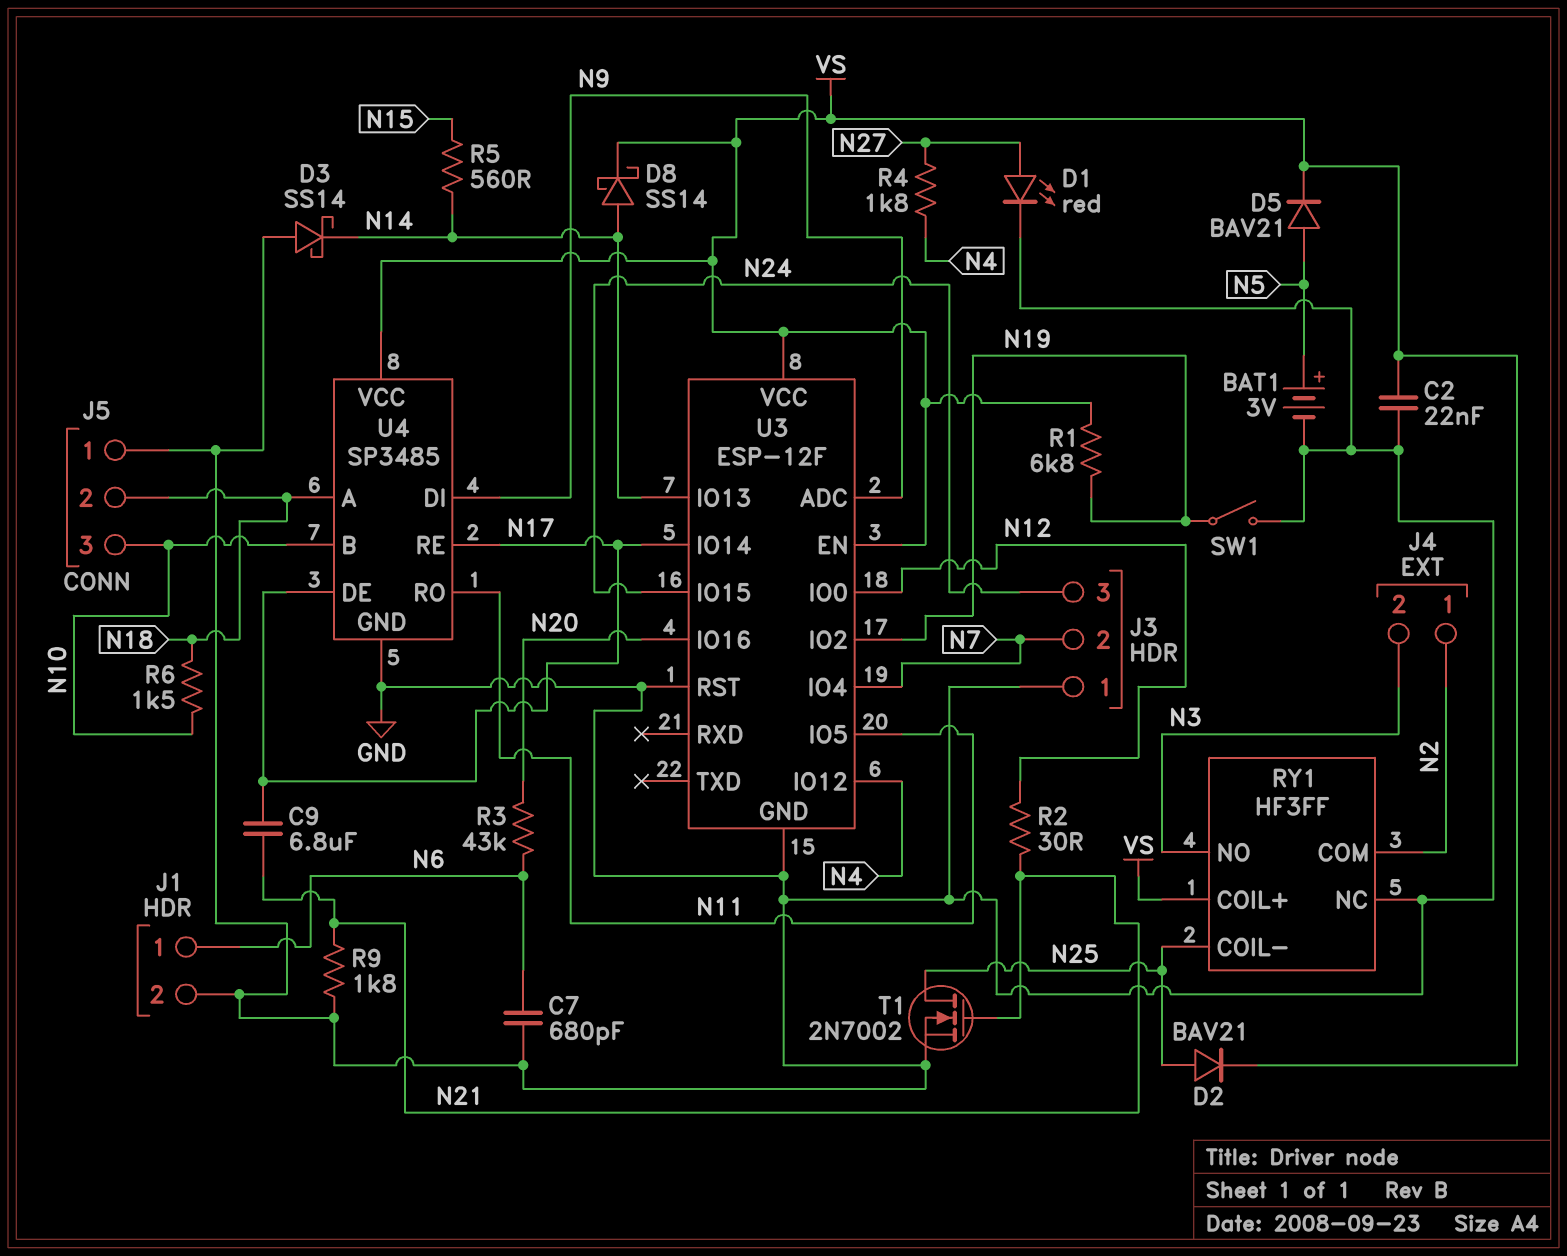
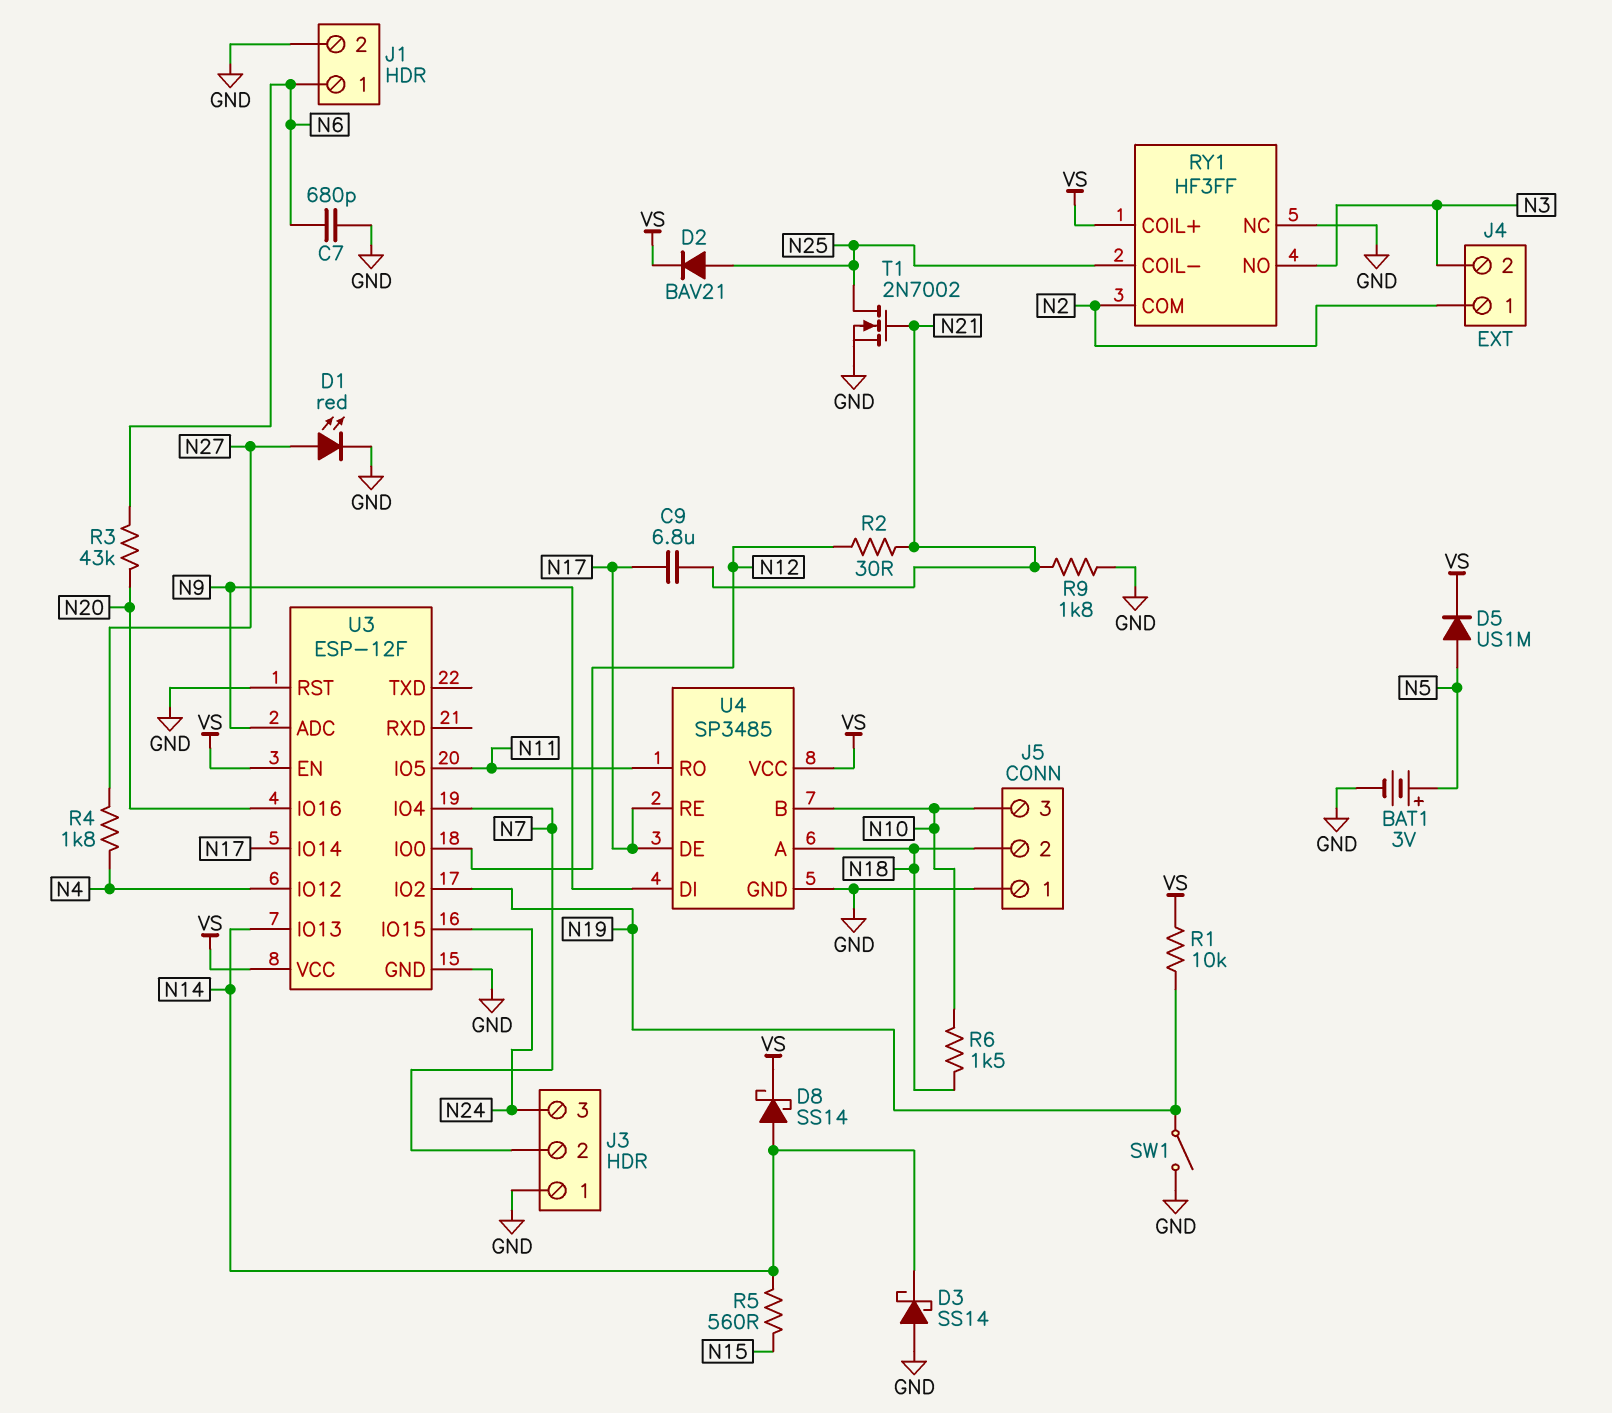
C2: 22nF (GND, VS) -> none
D5: diode BAV21 (A N5, K VS) -> diode US1M (A N5, K VS)
R1: 6.8k (N19, VS) -> 10k (N19, VS)

